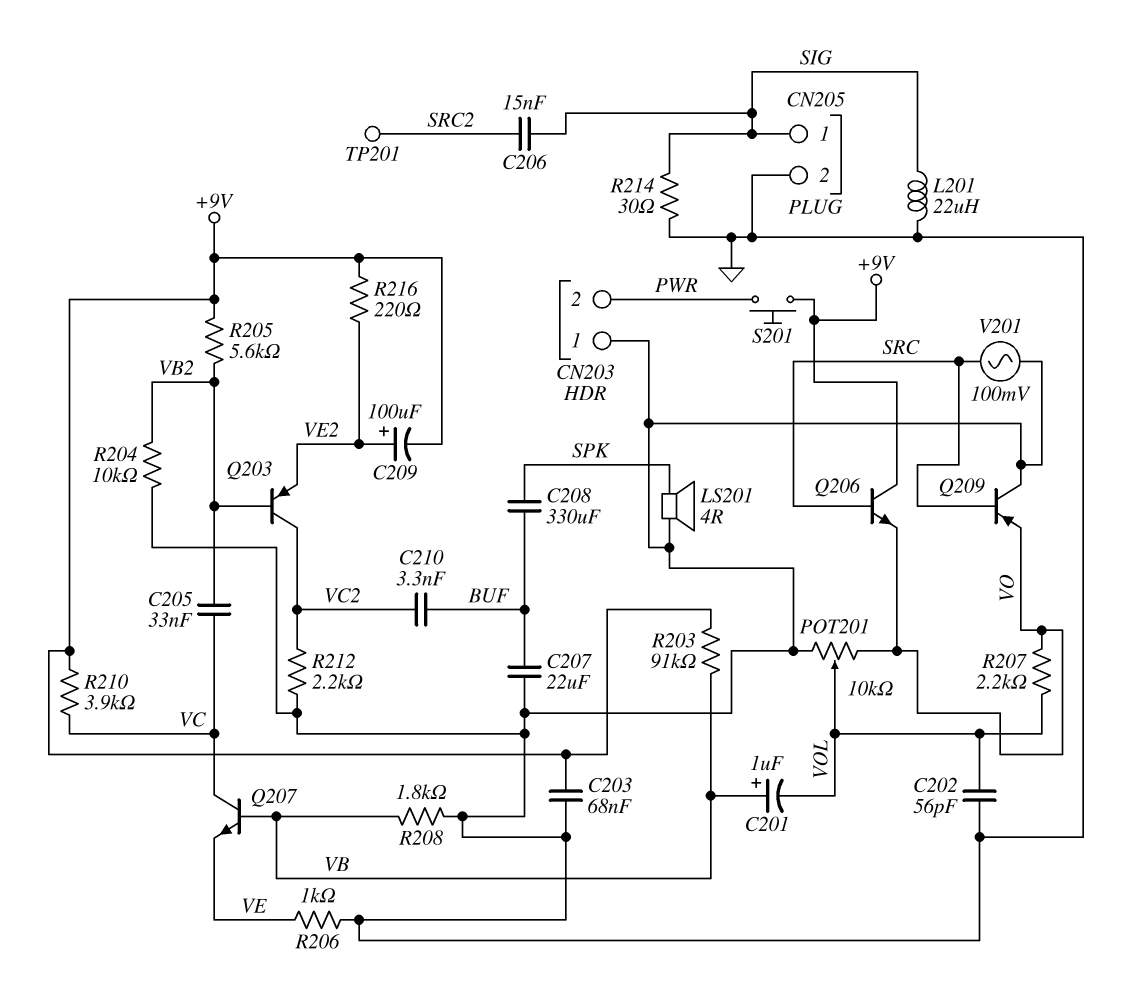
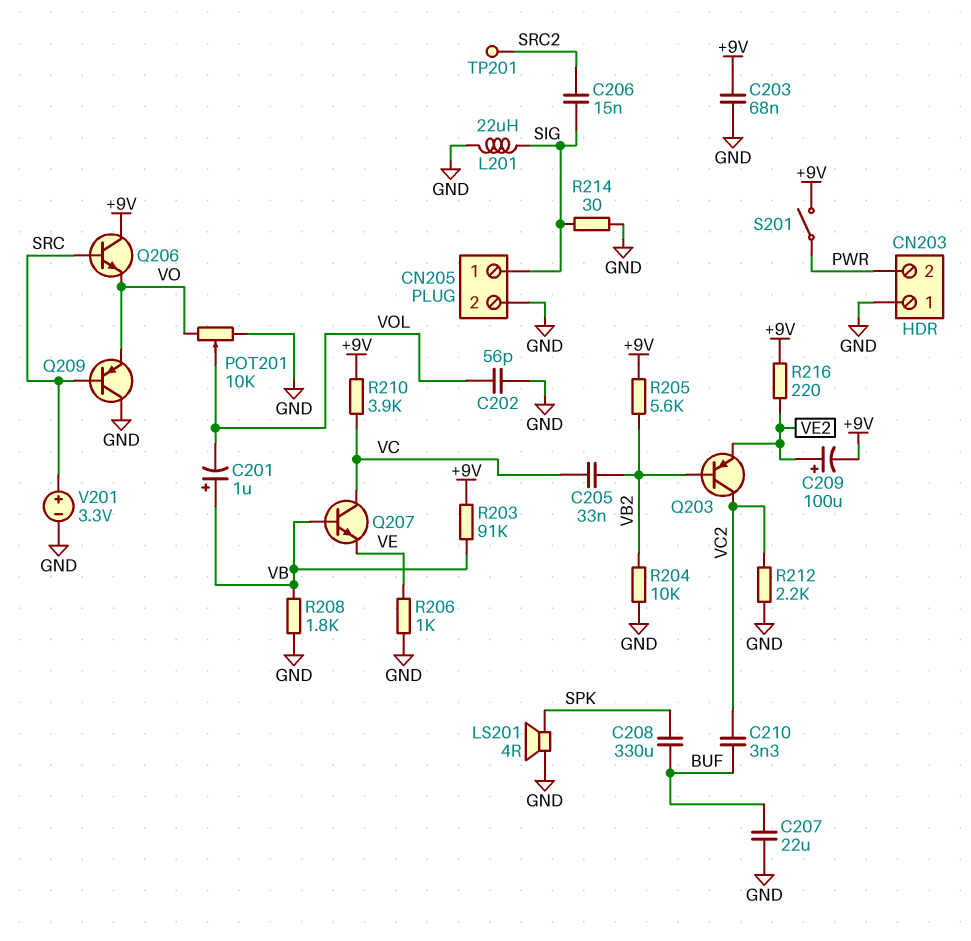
R207: 2.2k (VO, VOL) -> none
S201: button (+9V, PWR) -> switch (+9V, PWR)
V201: AC 100mV (GND, SRC) -> 3.3V (plus SRC, minus GND)

